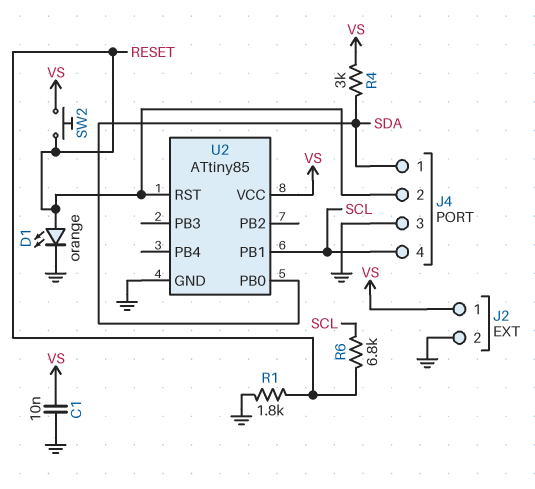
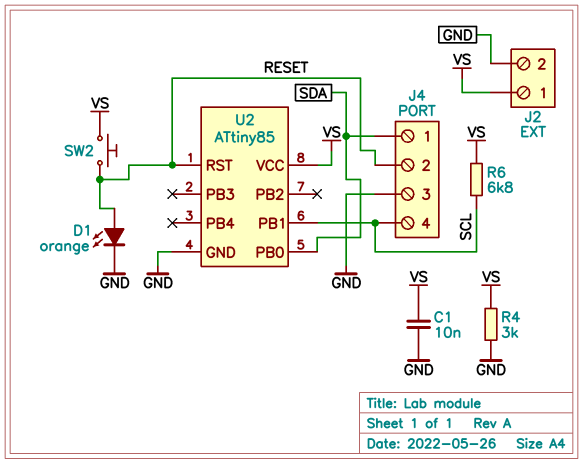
R1: 1.8k (GND, RESET) -> none
R4: 3k (SDA, VS) -> 3k (GND, VS)
R6: 6.8k (RESET, SCL) -> 6.8k (SCL, VS)

